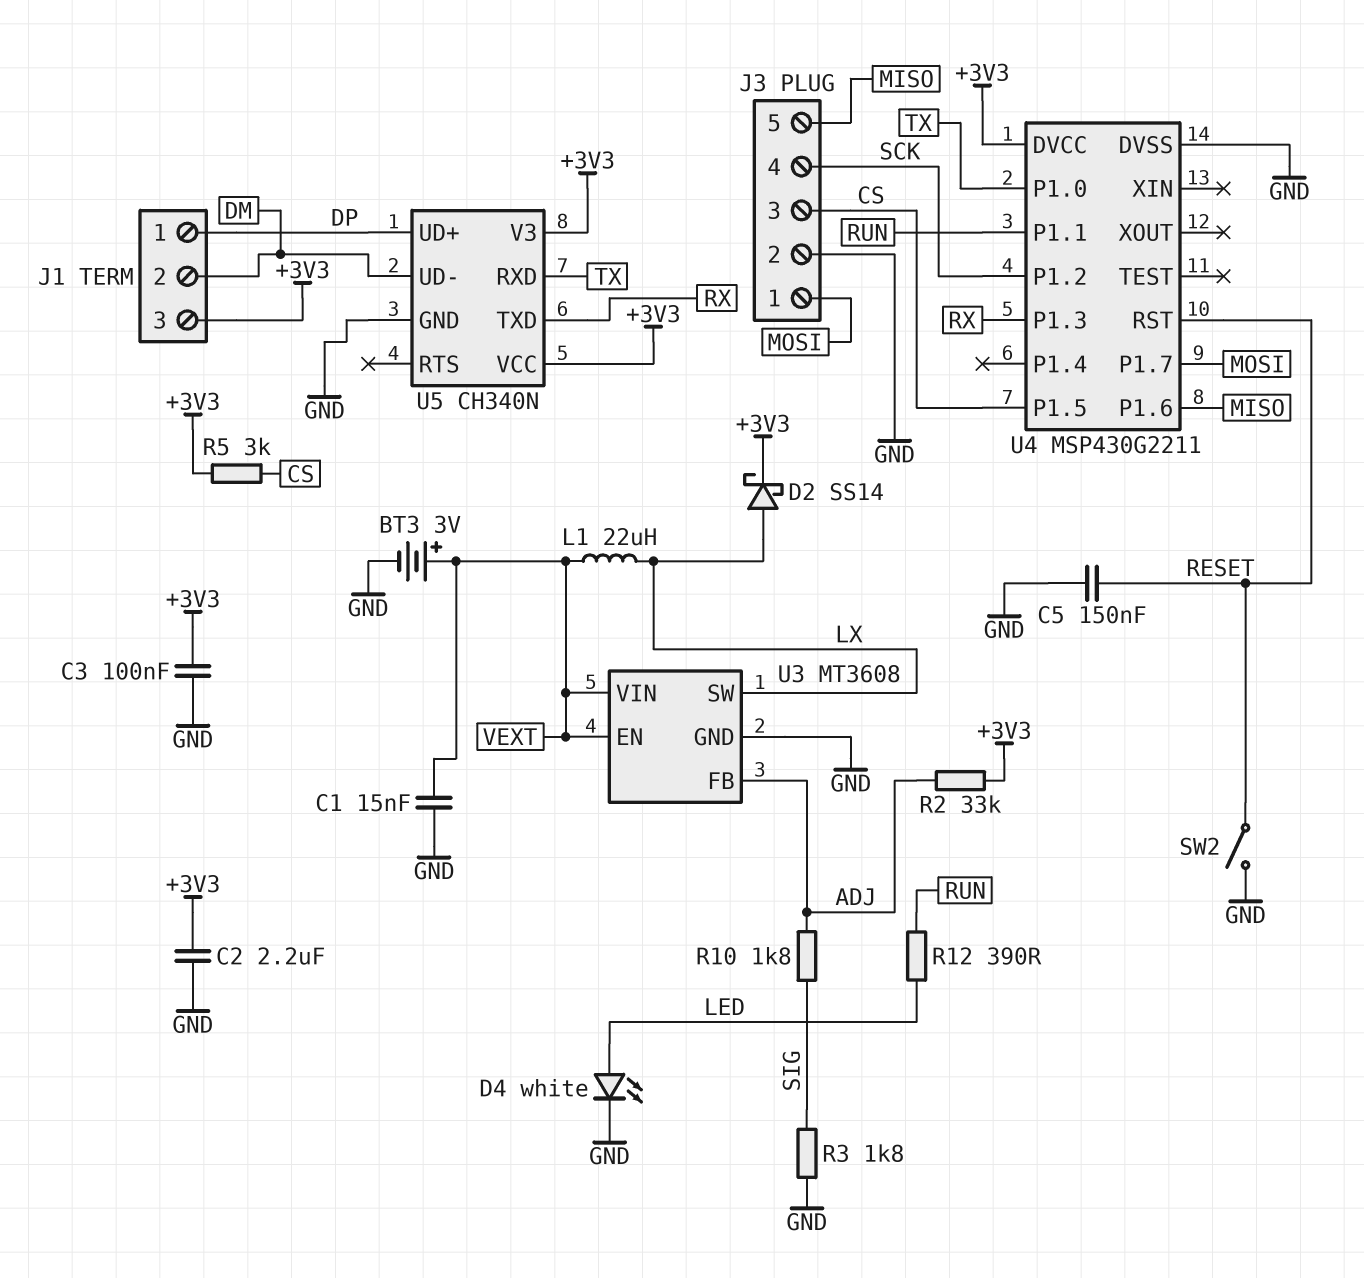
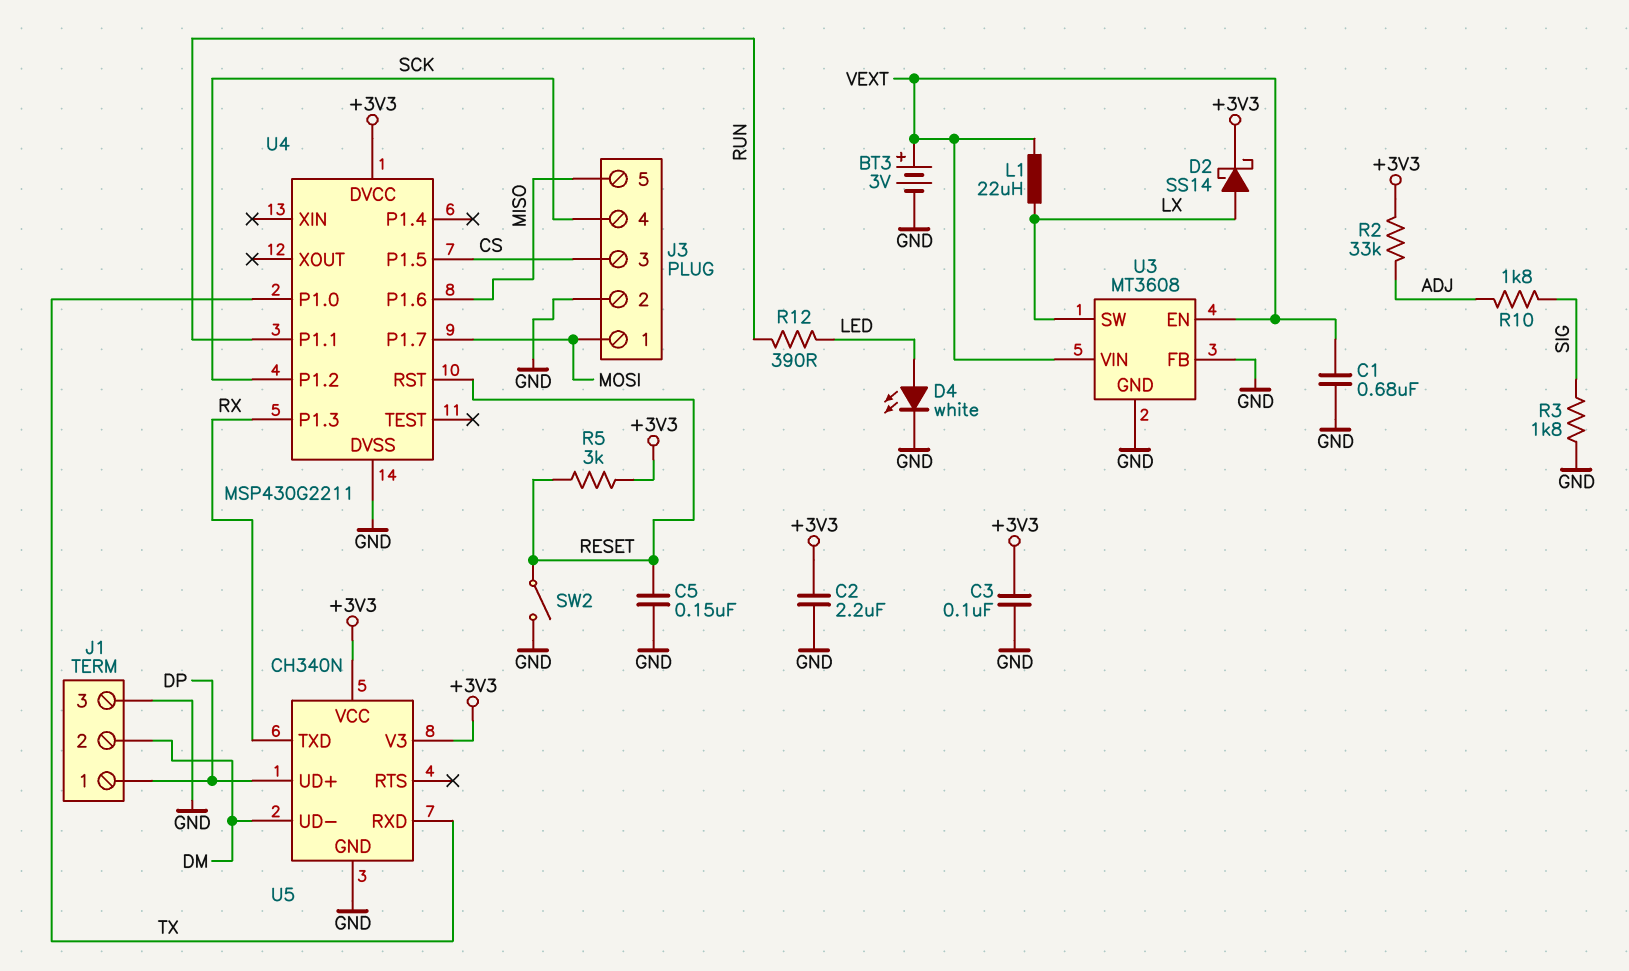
C1: 15nF (GND, VEXT) -> 680nF (GND, VEXT)
J1 pin 3: +3V3 -> GND
R5: 3k (+3V3, CS) -> 3k (+3V3, RESET)
U3 pin FB: ADJ -> GND

